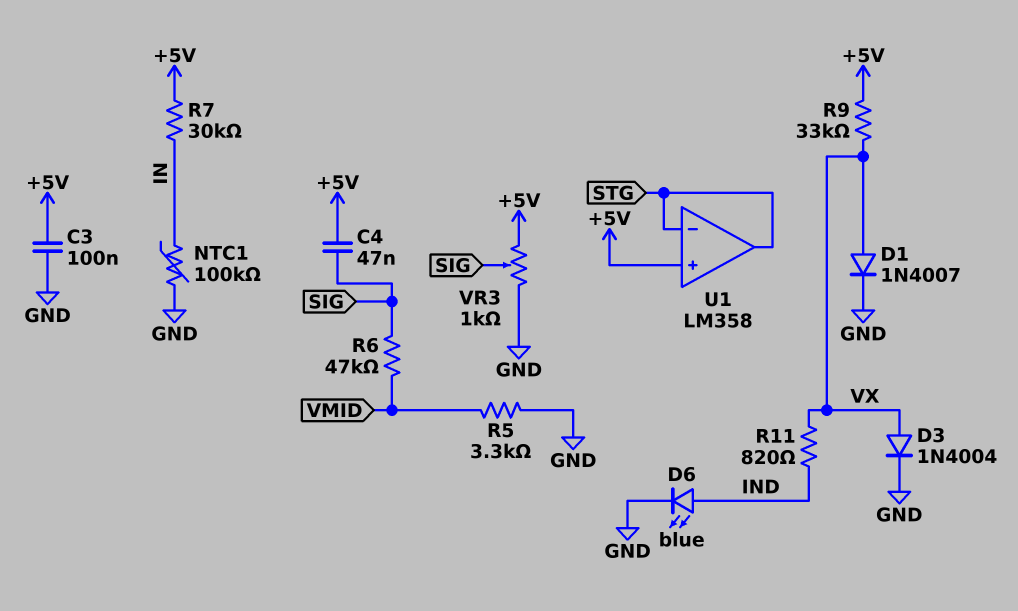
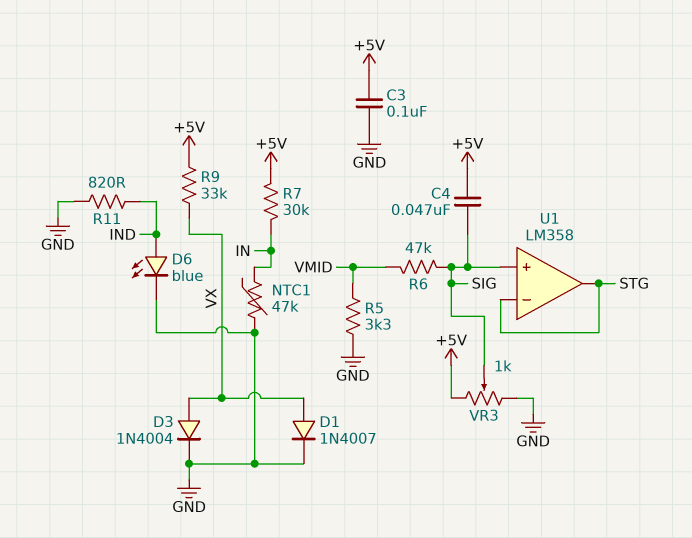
NTC1: 100k (GND, IN) -> 47k (GND, IN)
R11: 820 (IND, VX) -> 820 (GND, IND)
U1 pin in+: +5V -> SIG

